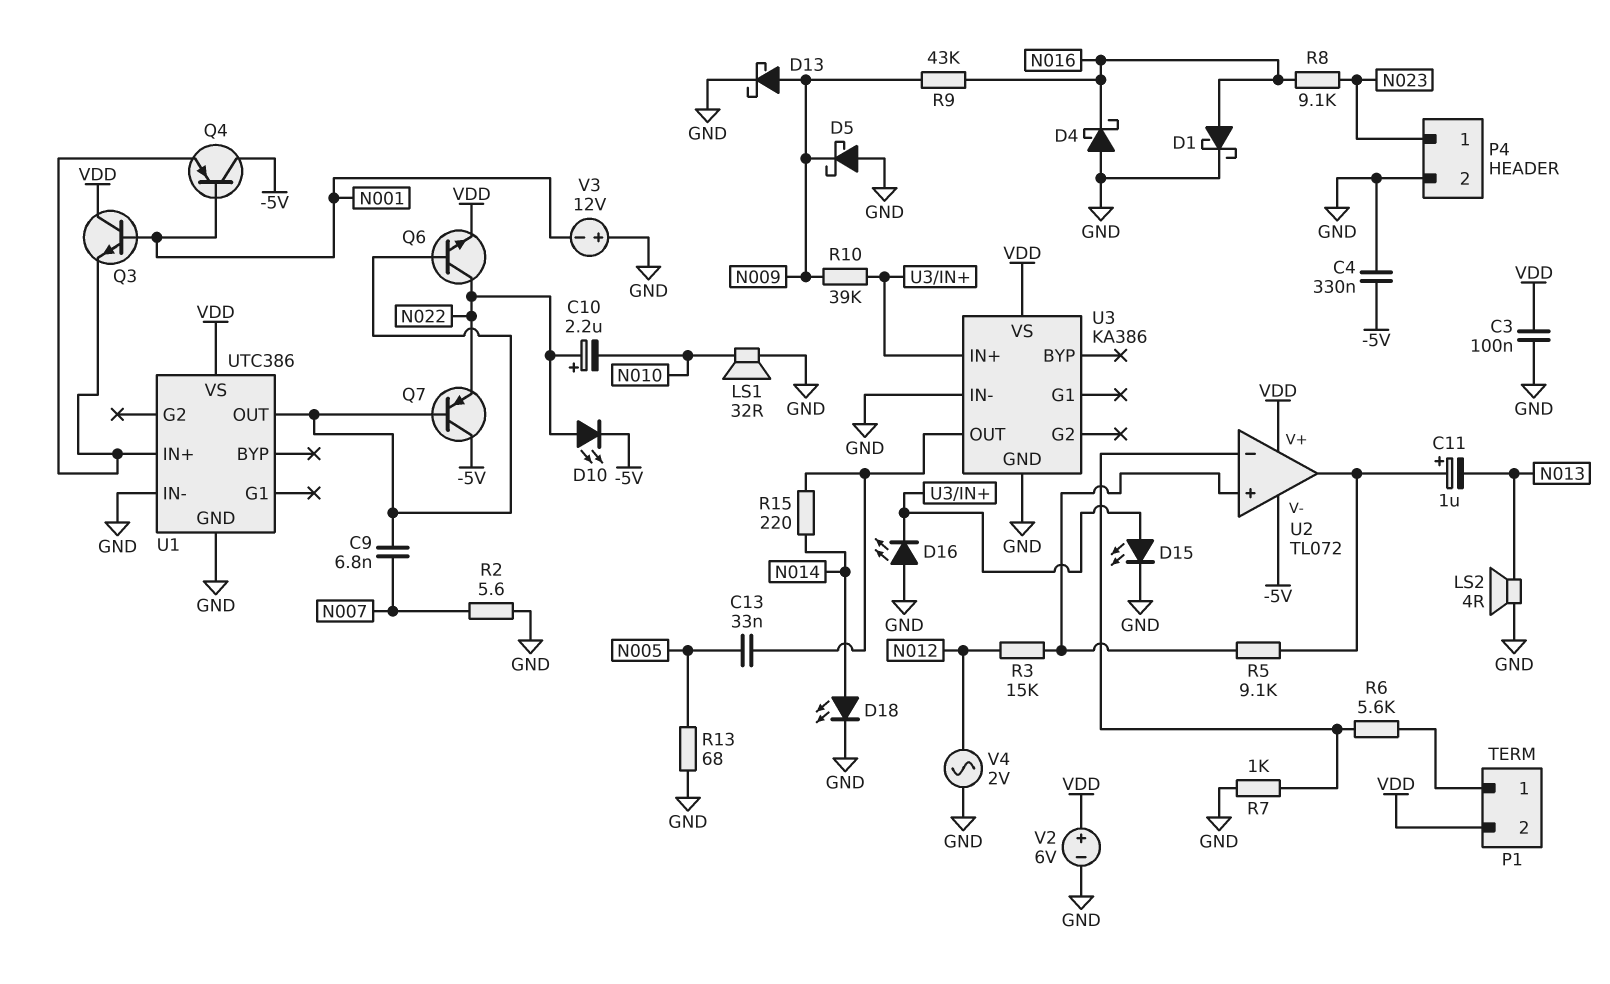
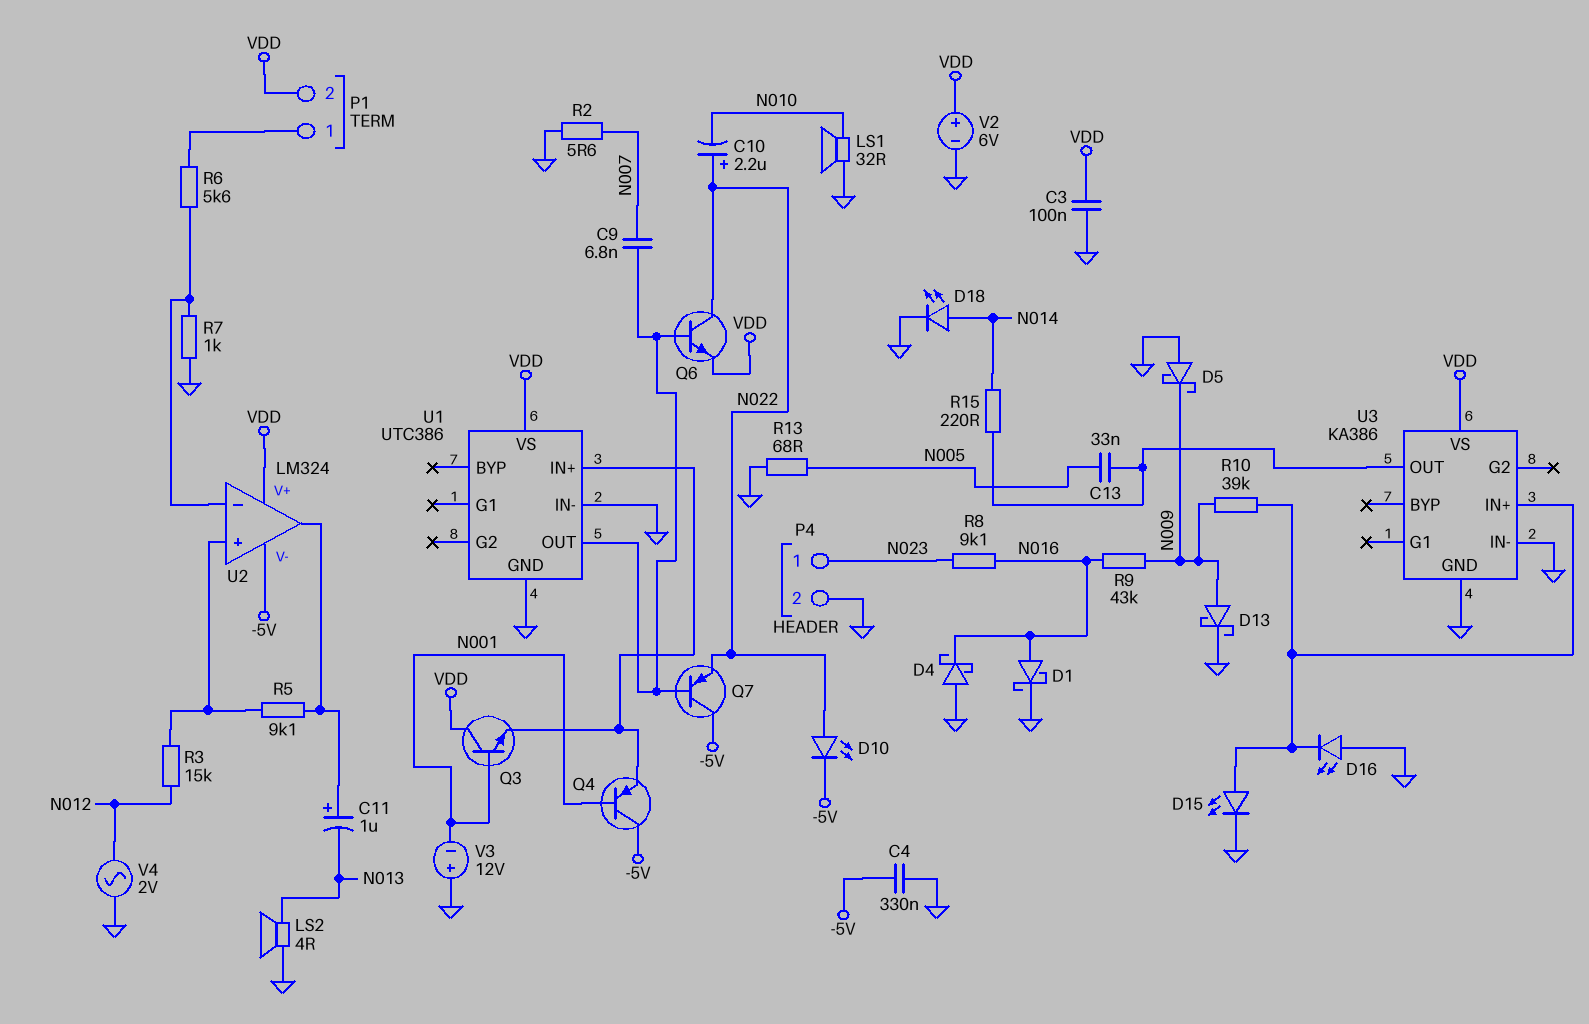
U2: TL072 -> LM324

